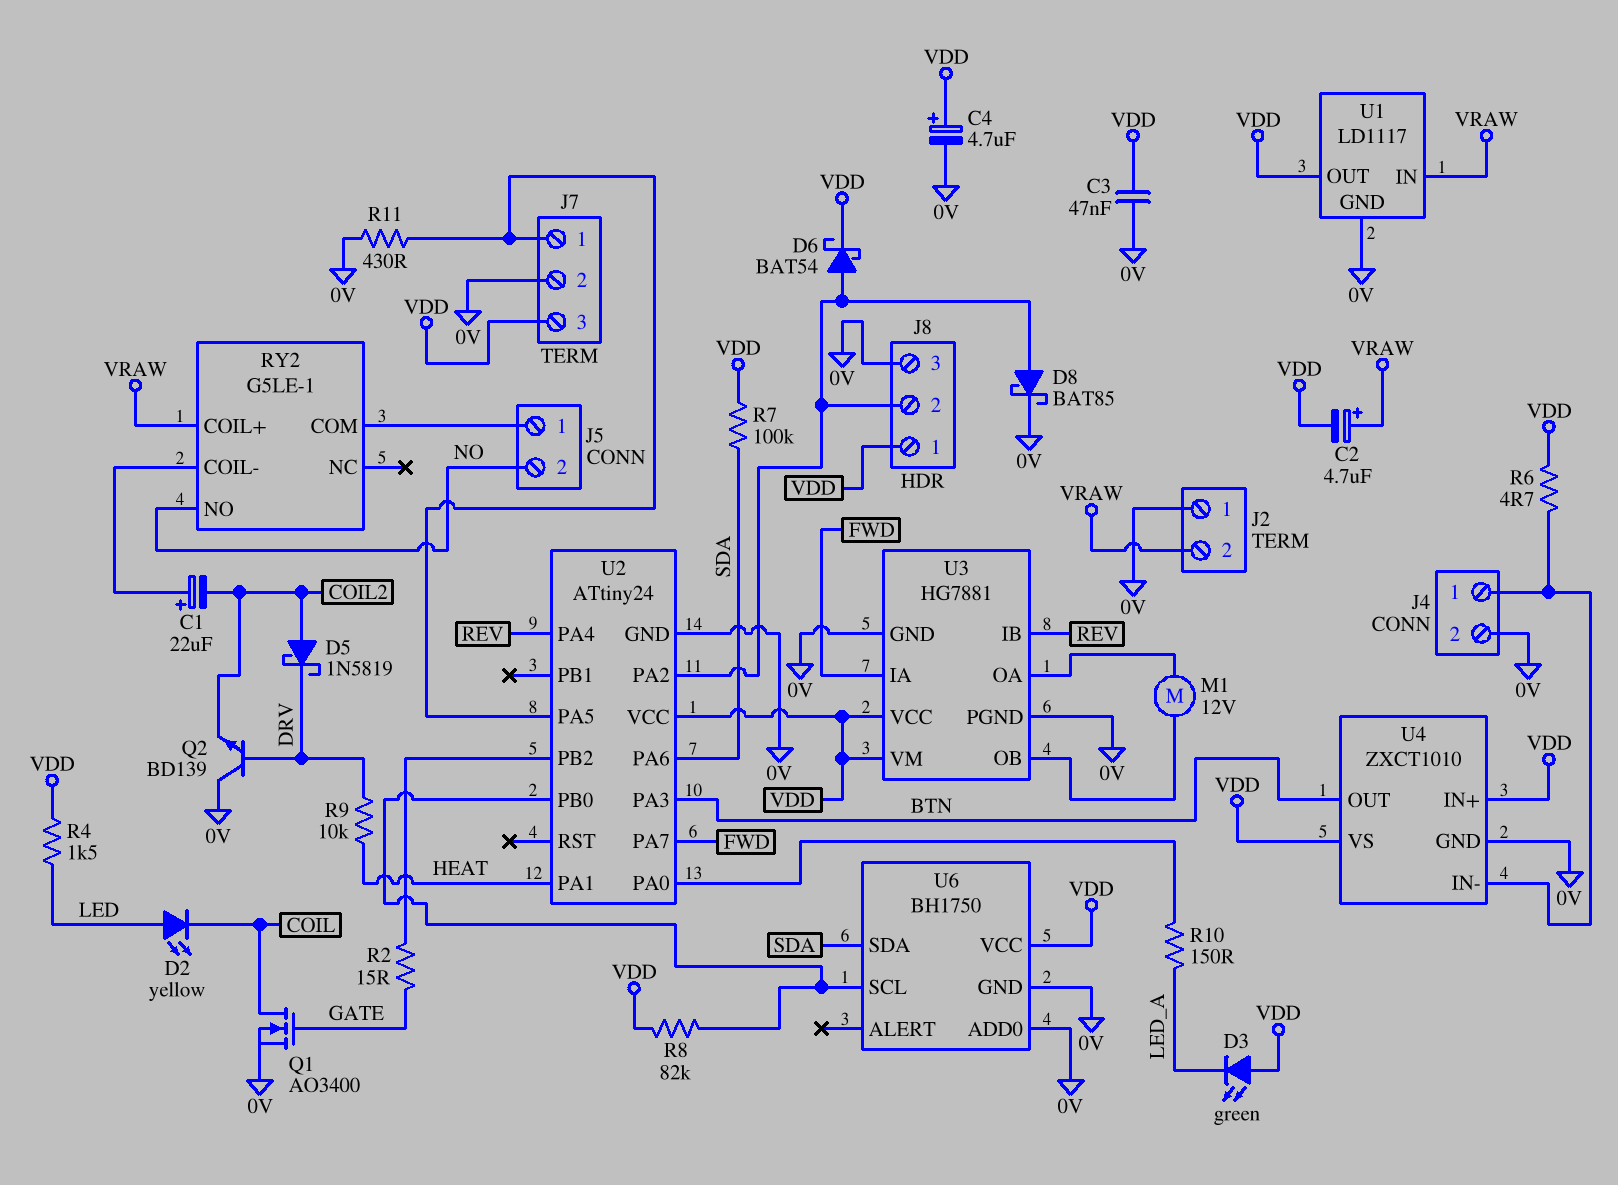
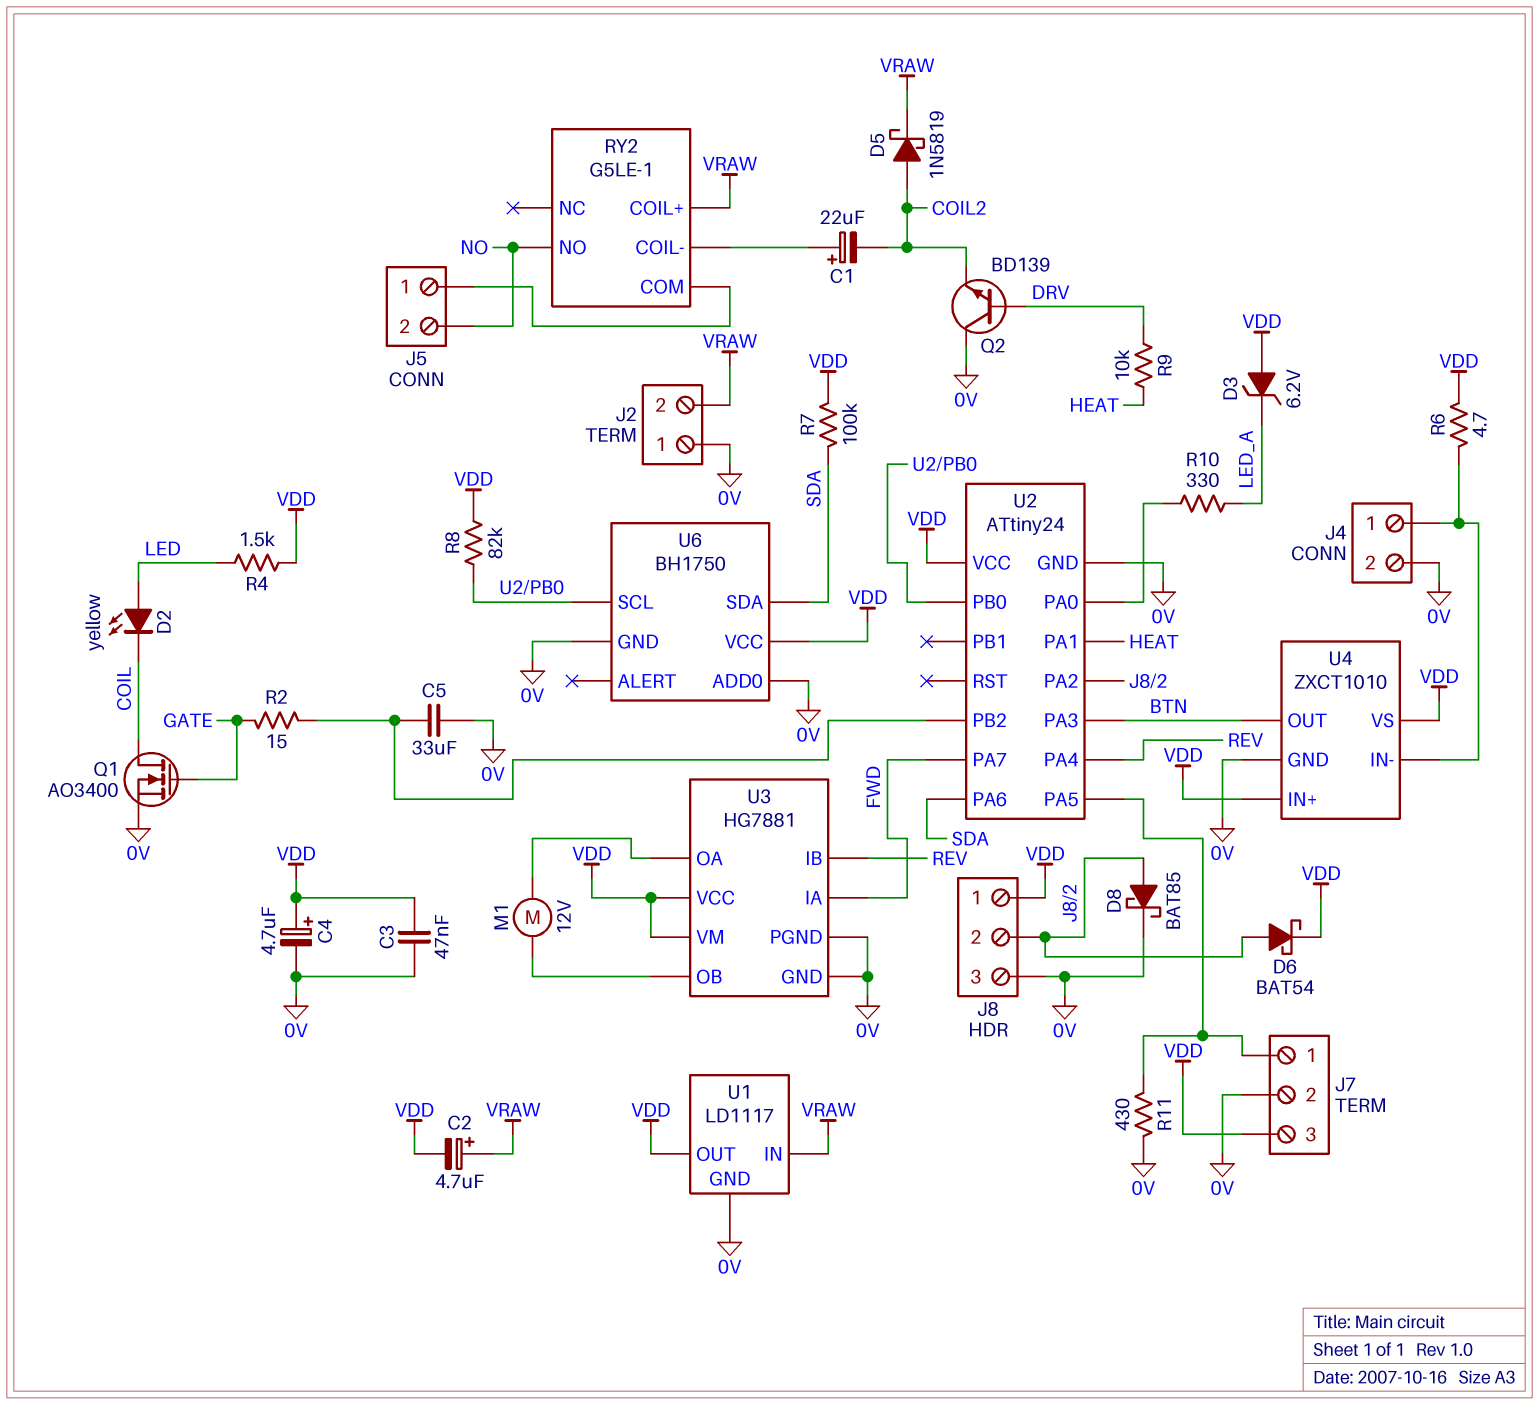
C5: none -> 33uF (0V, U2/PB2)
D3: LED green (A VDD, K LED_A) -> zener 6.2V (A VDD, K LED_A)
D5: schottky 1N5819 (A COIL2, K DRV) -> schottky 1N5819 (A COIL2, K VRAW)
R10: 150 (LED_A, U2/PA0) -> 330 (LED_A, U2/PA0)

